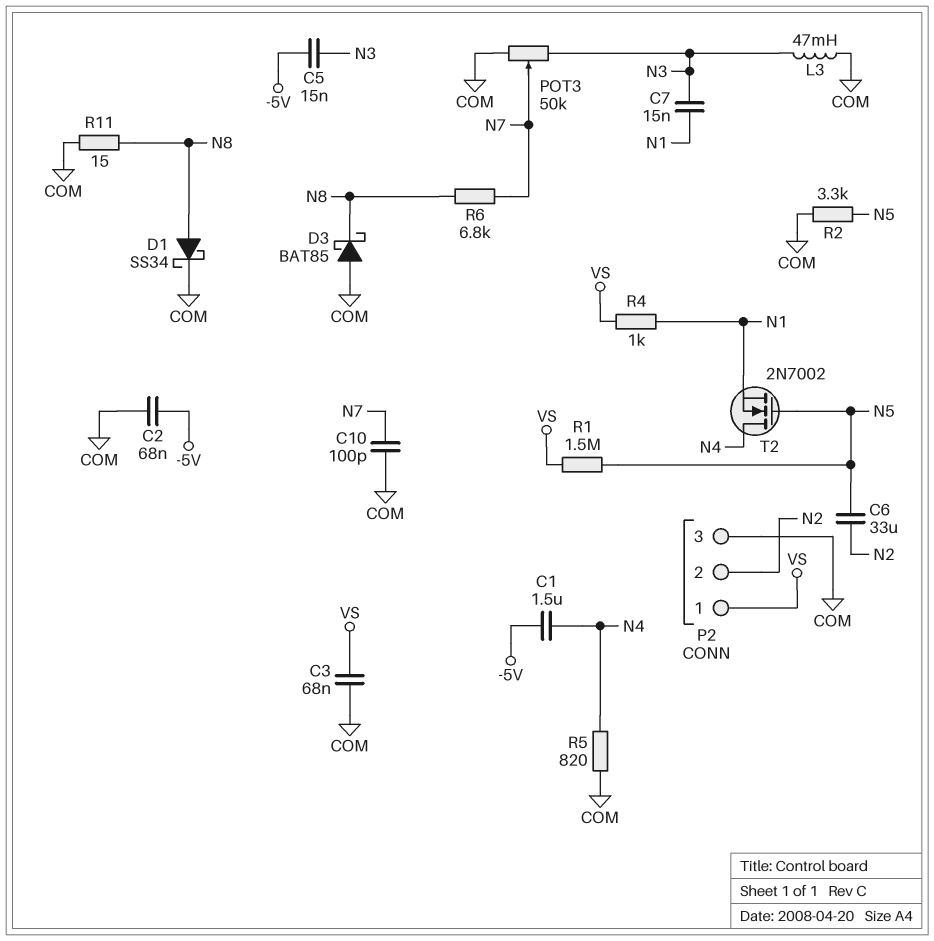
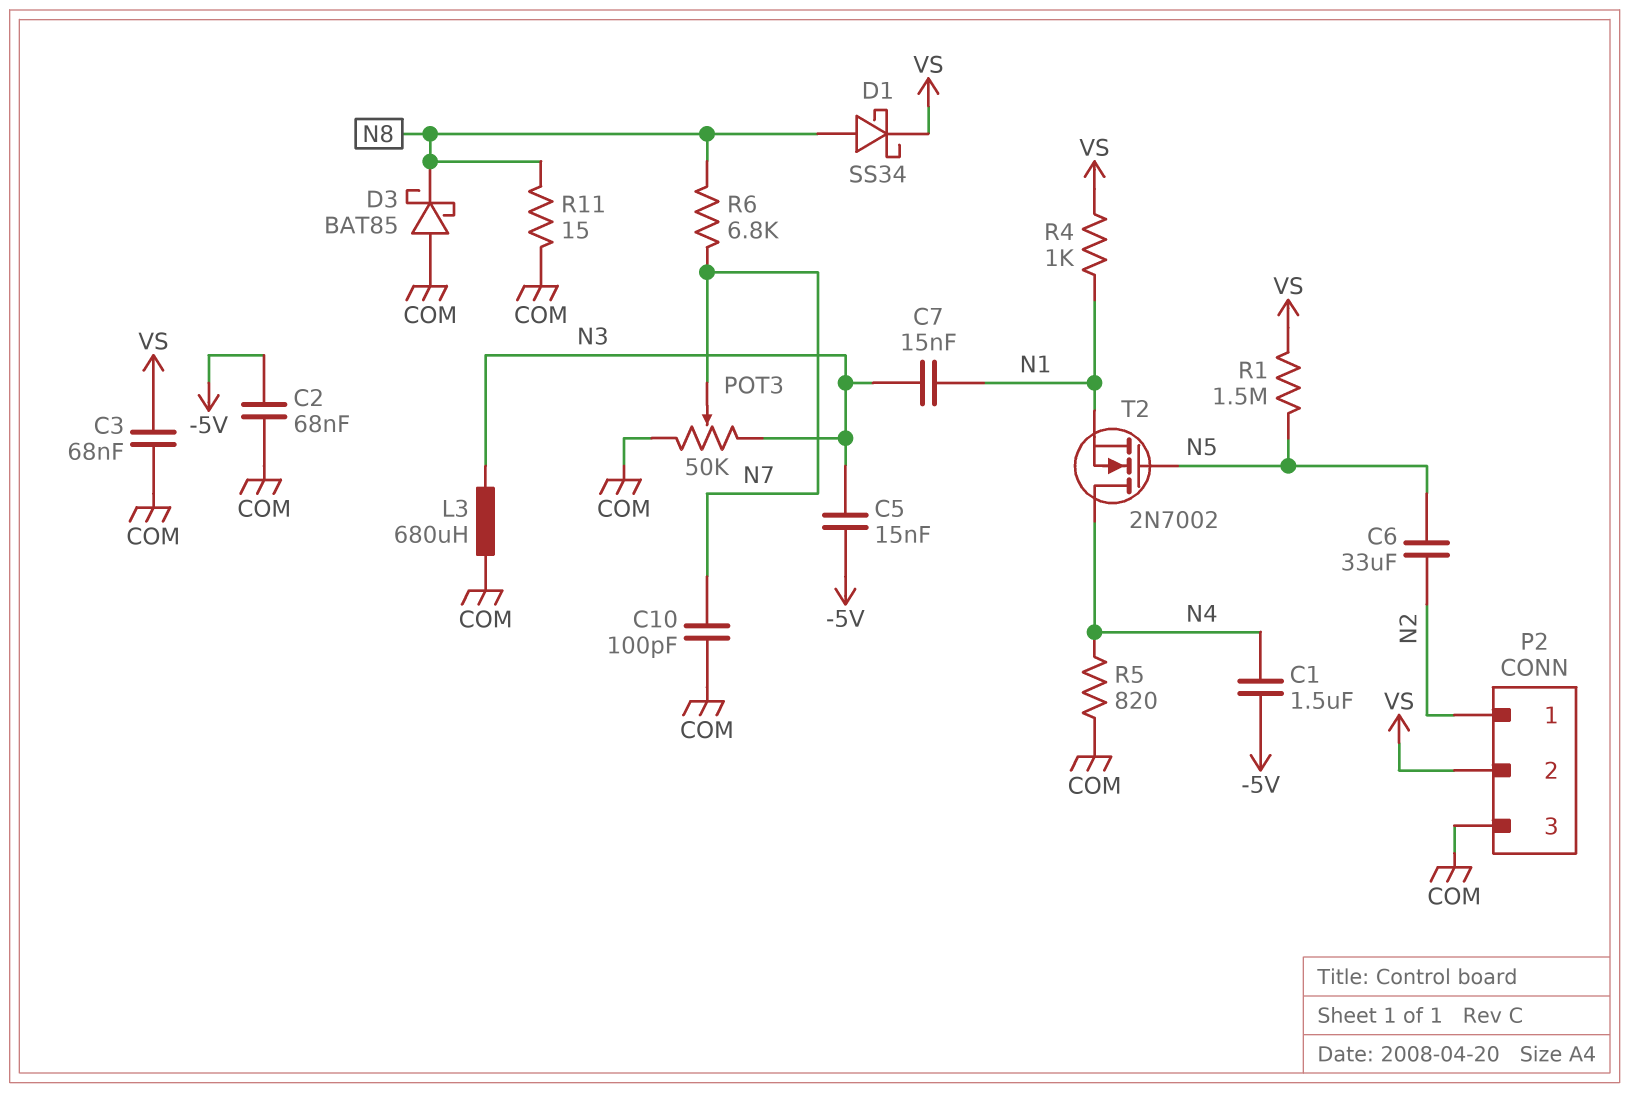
D1: schottky SS34 (A N8, K COM) -> schottky SS34 (A N8, K VS)
L3: 47mH (COM, N3) -> 680uH (COM, N3)
P2 pin 1: VS -> N2
P2 pin 2: N2 -> VS
R2: 3.3k (COM, N5) -> none

